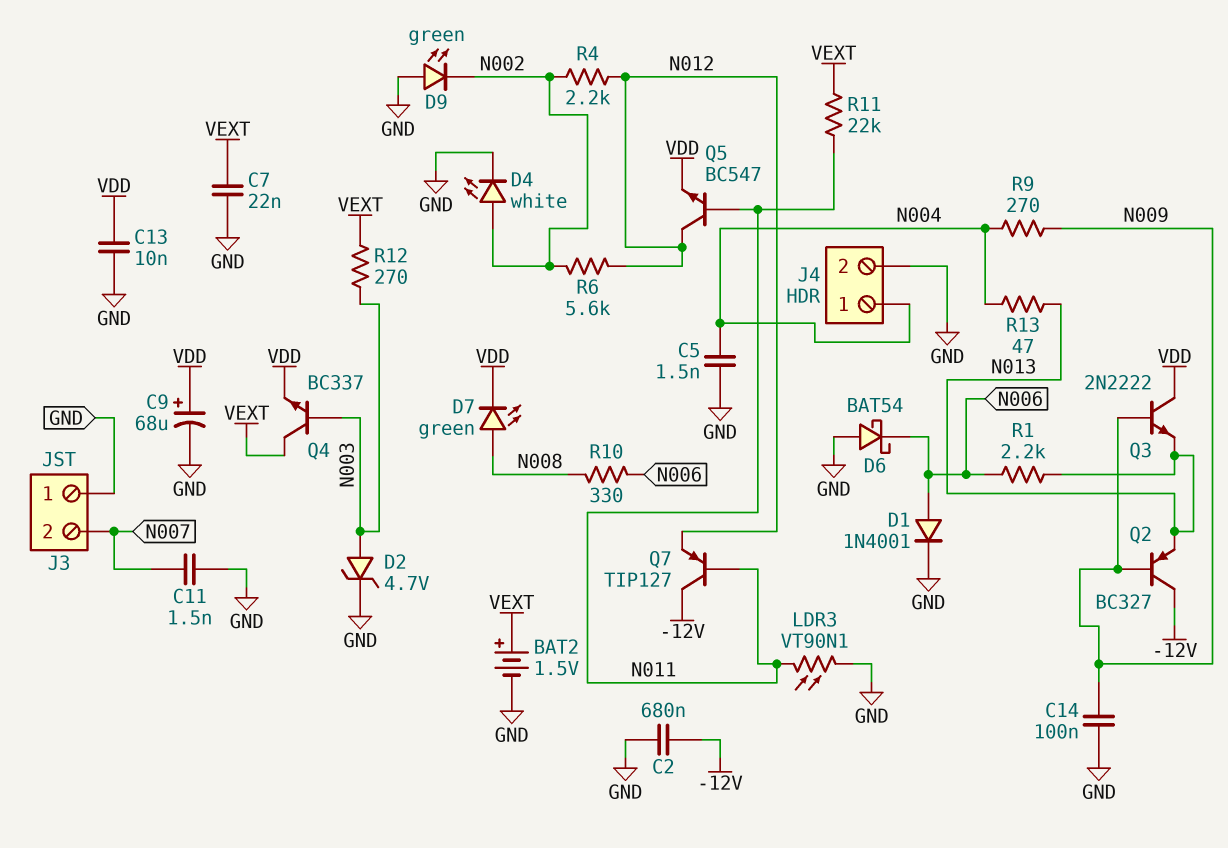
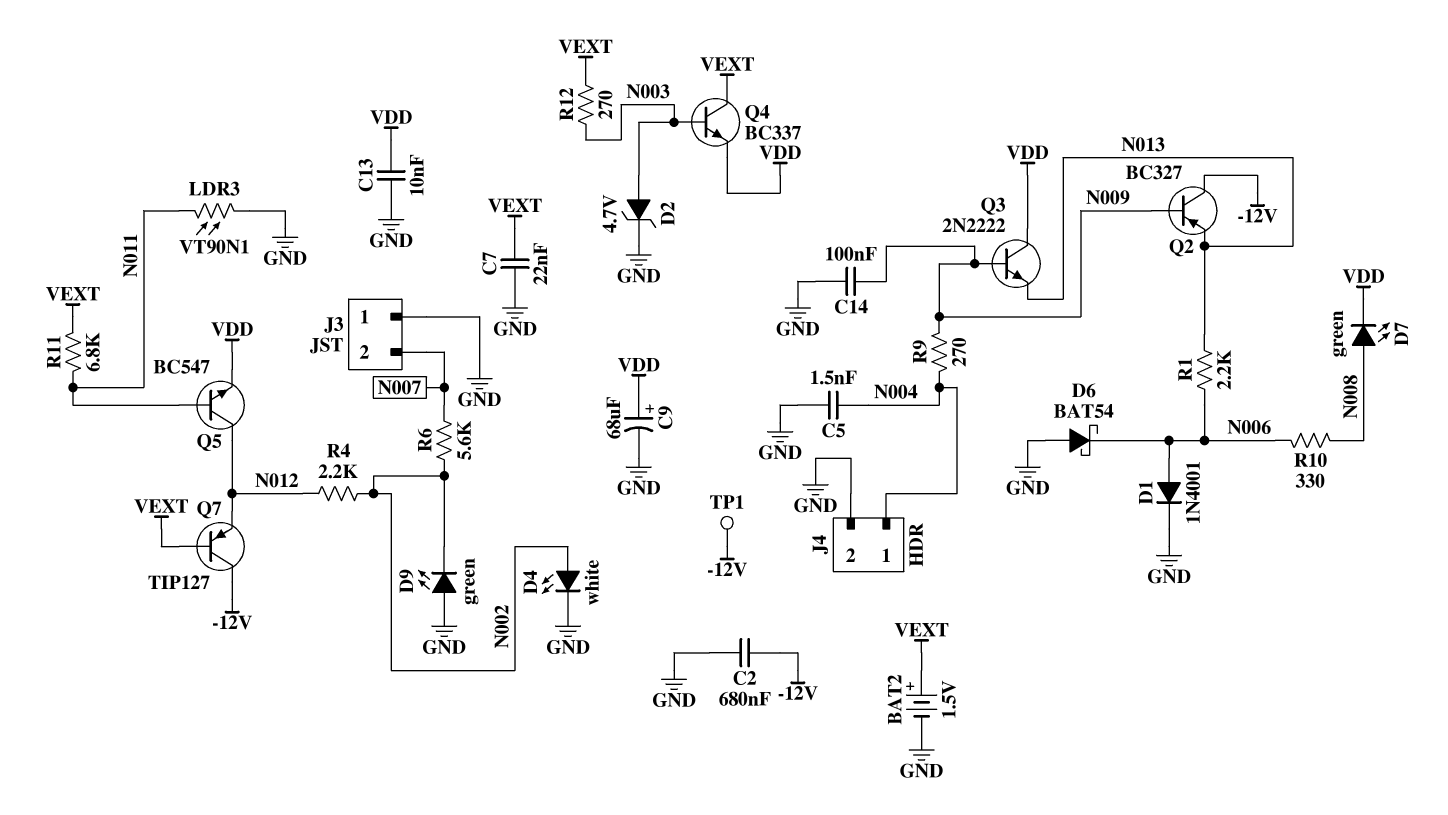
C11: 1.5nF (GND, N007) -> none
Q7: PNP TIP127 (B N011, C -12V, E N012) -> PNP TIP127 (B VEXT, C -12V, E N012)
R6: 5.6k (N002, N012) -> 5.6k (N002, N007)
R11: 22k (N011, VEXT) -> 6.8k (N011, VEXT)
R13: 47 (N004, N013) -> none
TP1: none -> test point (-12V)

